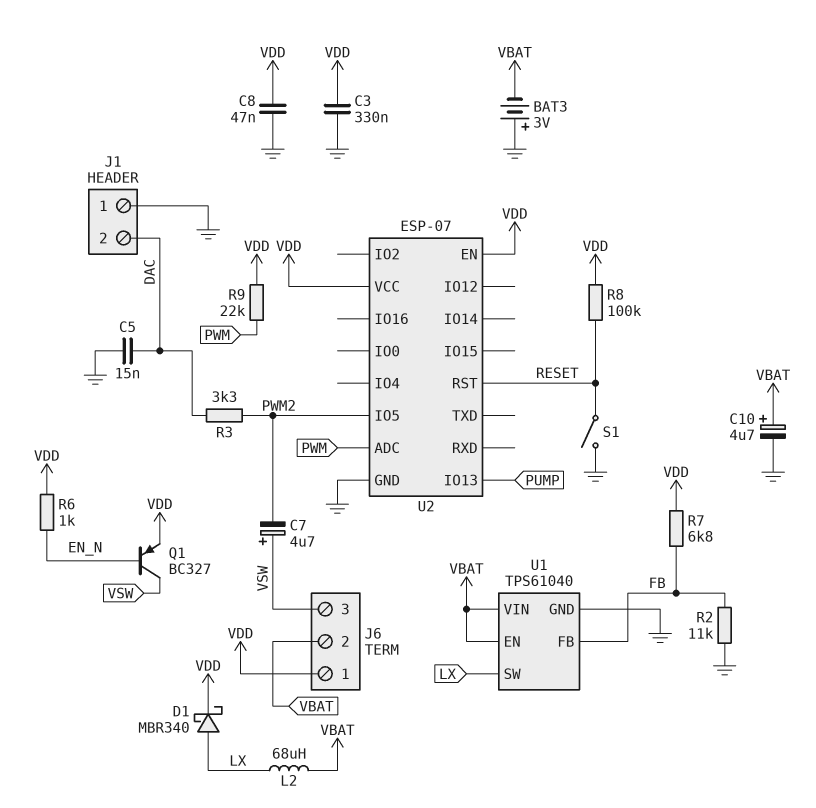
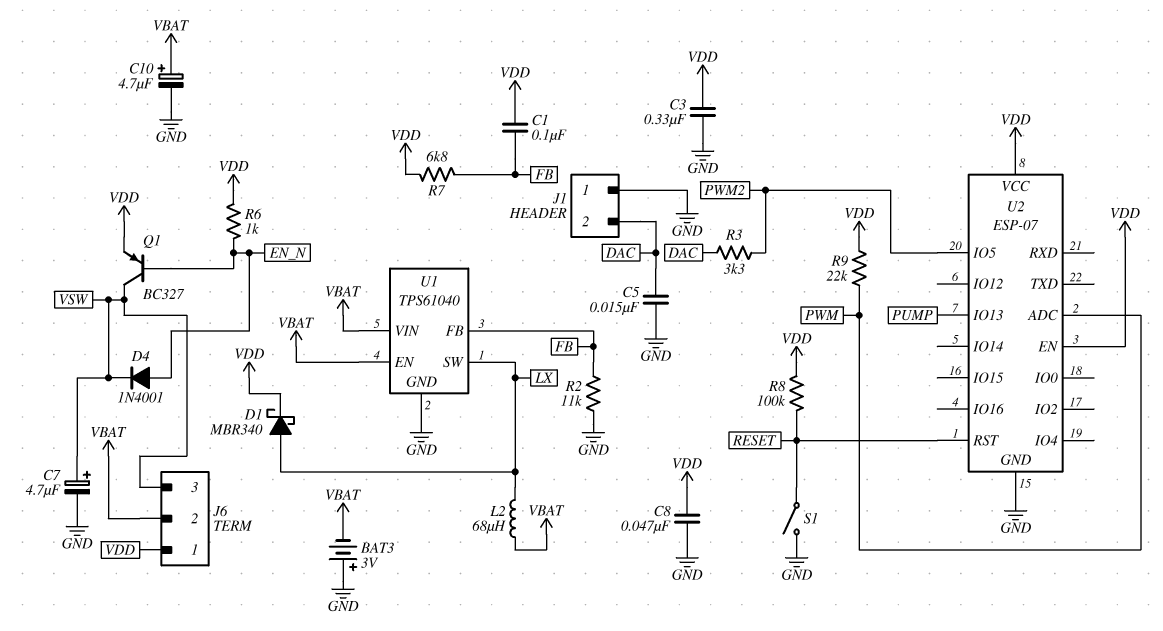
C1: none -> 100nF (FB, VDD)
C7: 4.7uF (plus VSW, minus PWM2) -> 4.7uF (plus VSW, minus GND)
D4: none -> diode 1N4001 (A EN_N, K VSW)

